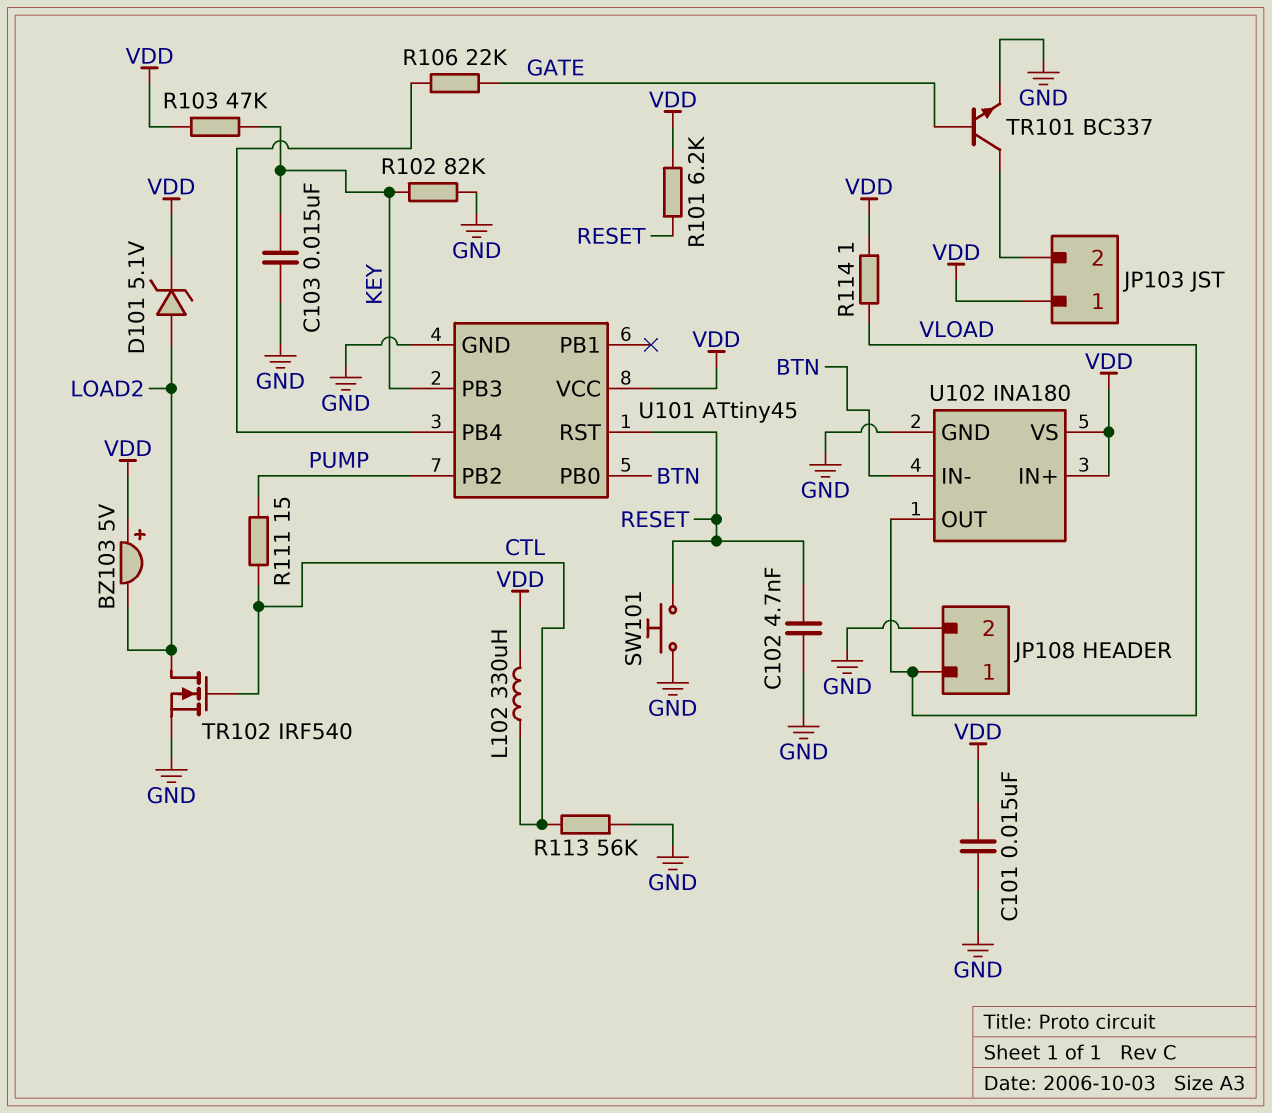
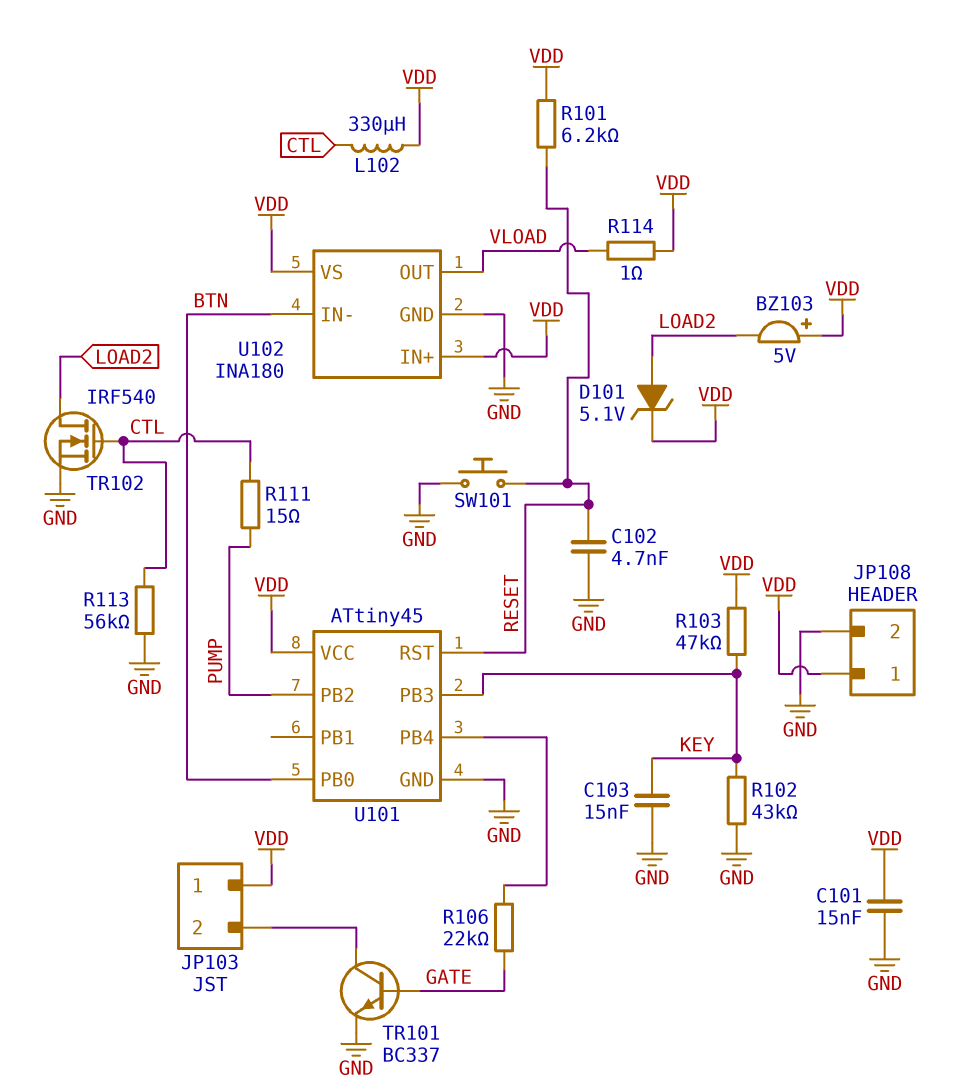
JP108 pin 1: VLOAD -> VDD
R102: 82k (GND, KEY) -> 43k (GND, KEY)

